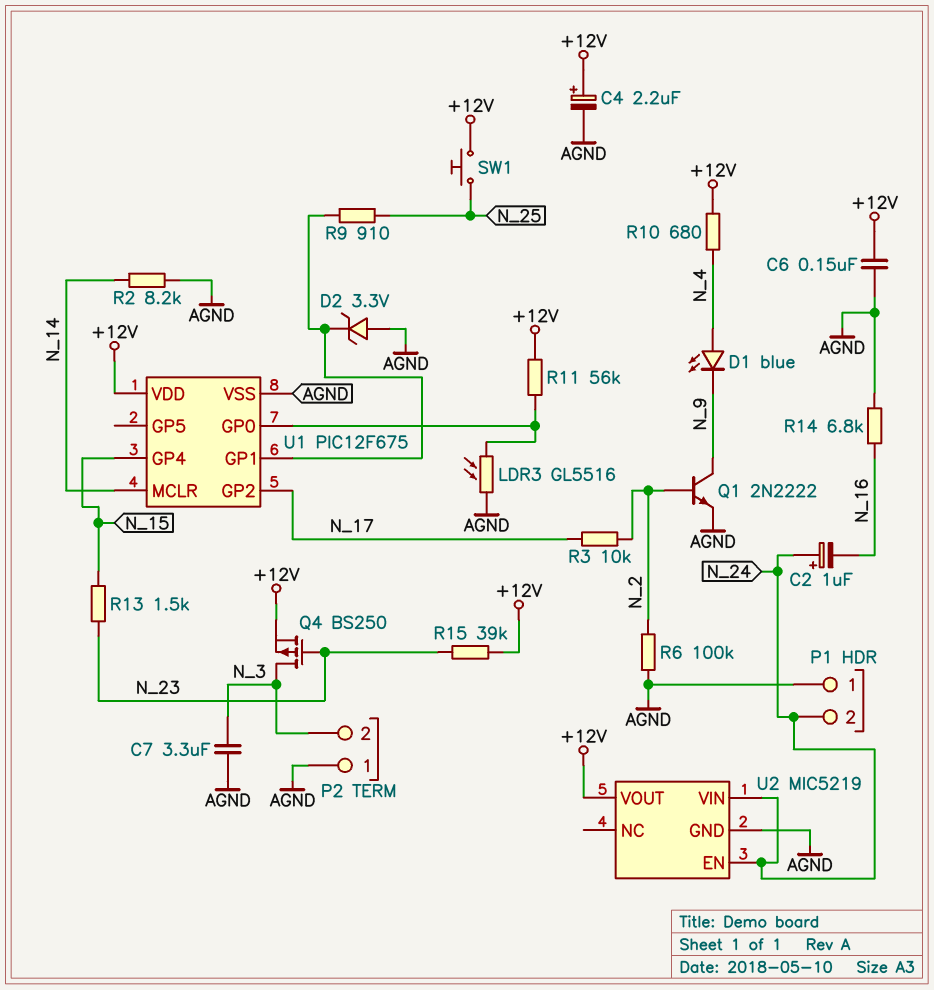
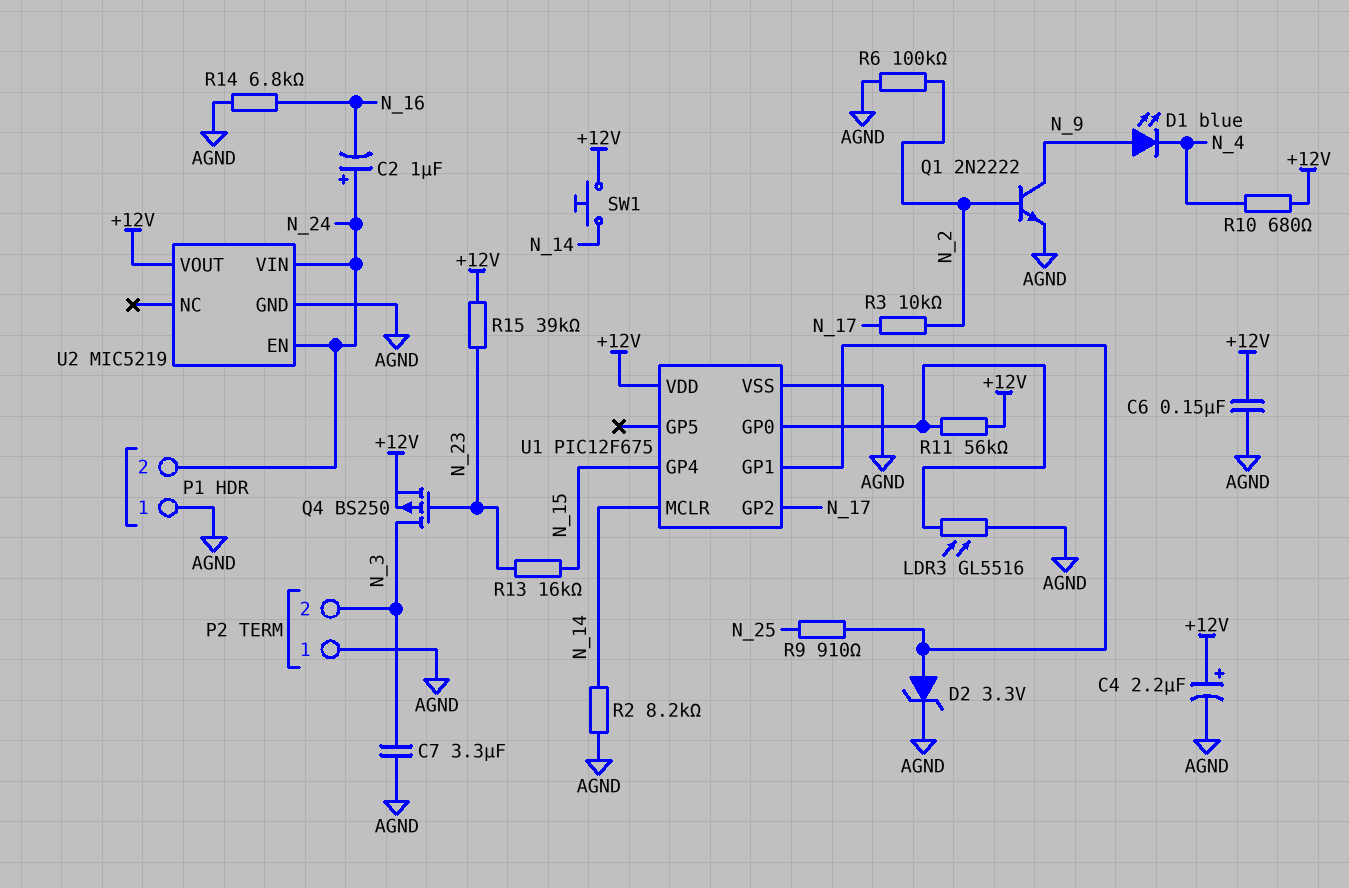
D1: LED blue (A N_4, K N_9) -> LED blue (A N_9, K N_4)
D2: zener 3.3V (A AGND, K U1/GP1) -> zener 3.3V (A U1/GP1, K AGND)
R13: 1.5k (N_15, N_23) -> 16k (N_15, N_23)
SW1: button (+12V, N_25) -> button (+12V, N_14)

